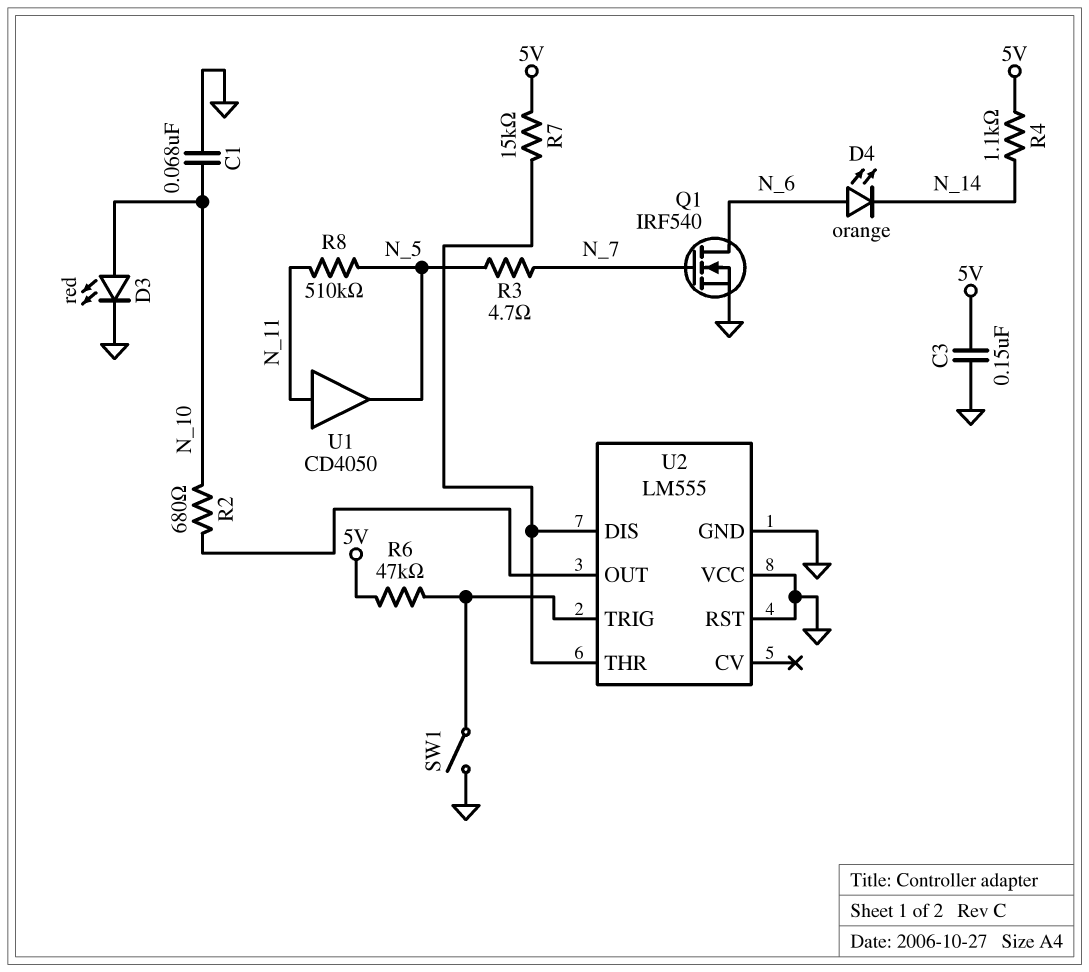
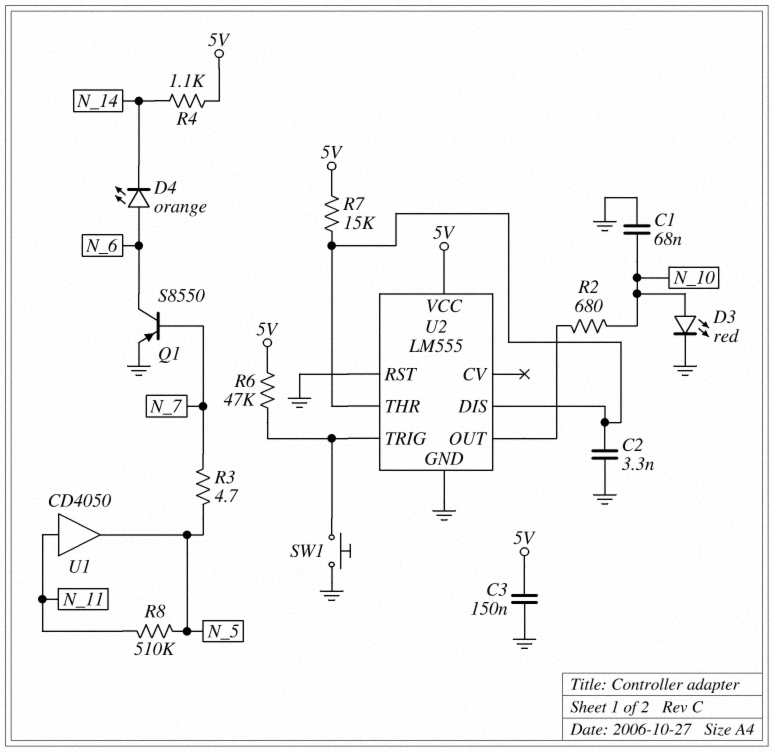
C2: none -> 3.3nF (GND, U2/DIS)
Q1: NMOS IRF540 (G N_7, D N_6, S GND) -> PNP S8550 (B N_7, C N_6, E GND)
SW1: switch (GND, U2/TRIG) -> button (GND, U2/TRIG)
U2 pin VCC: GND -> 5V

